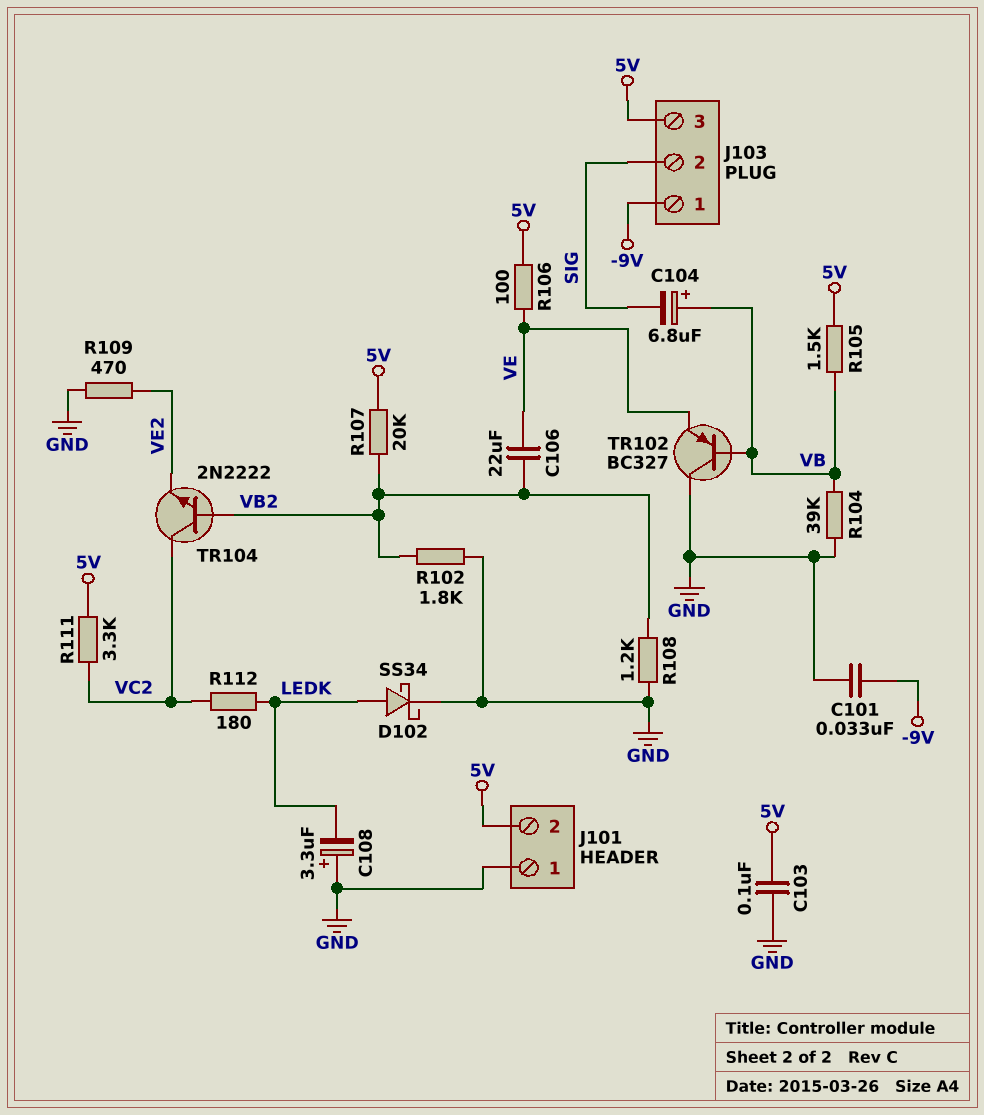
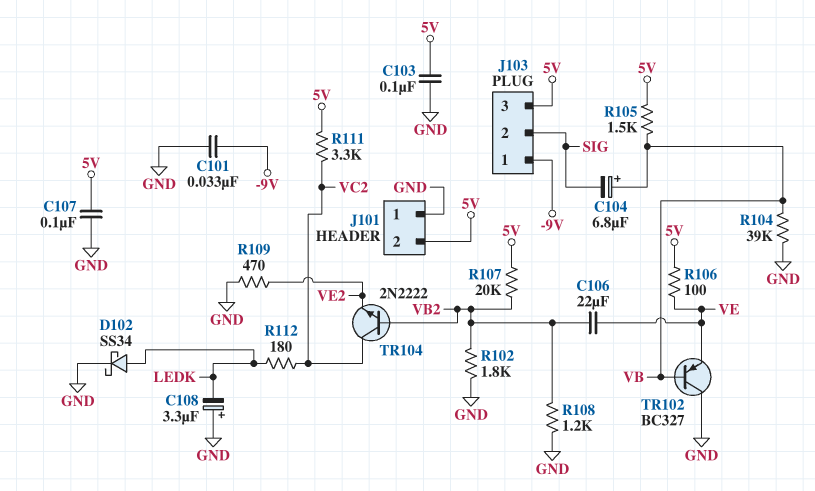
C107: none -> 100nF (5V, GND)

